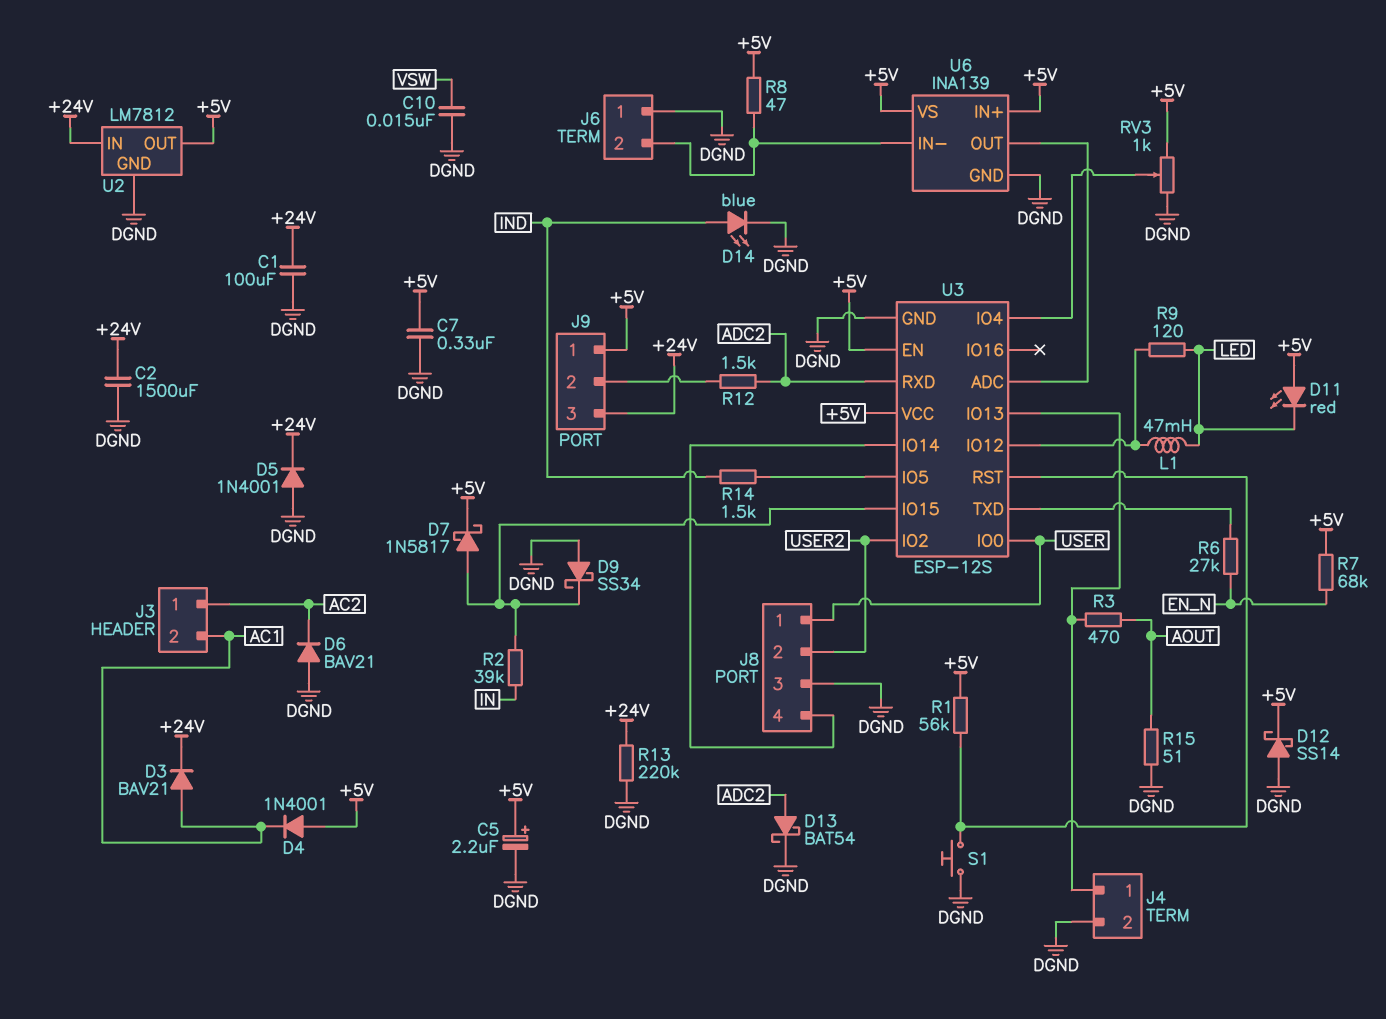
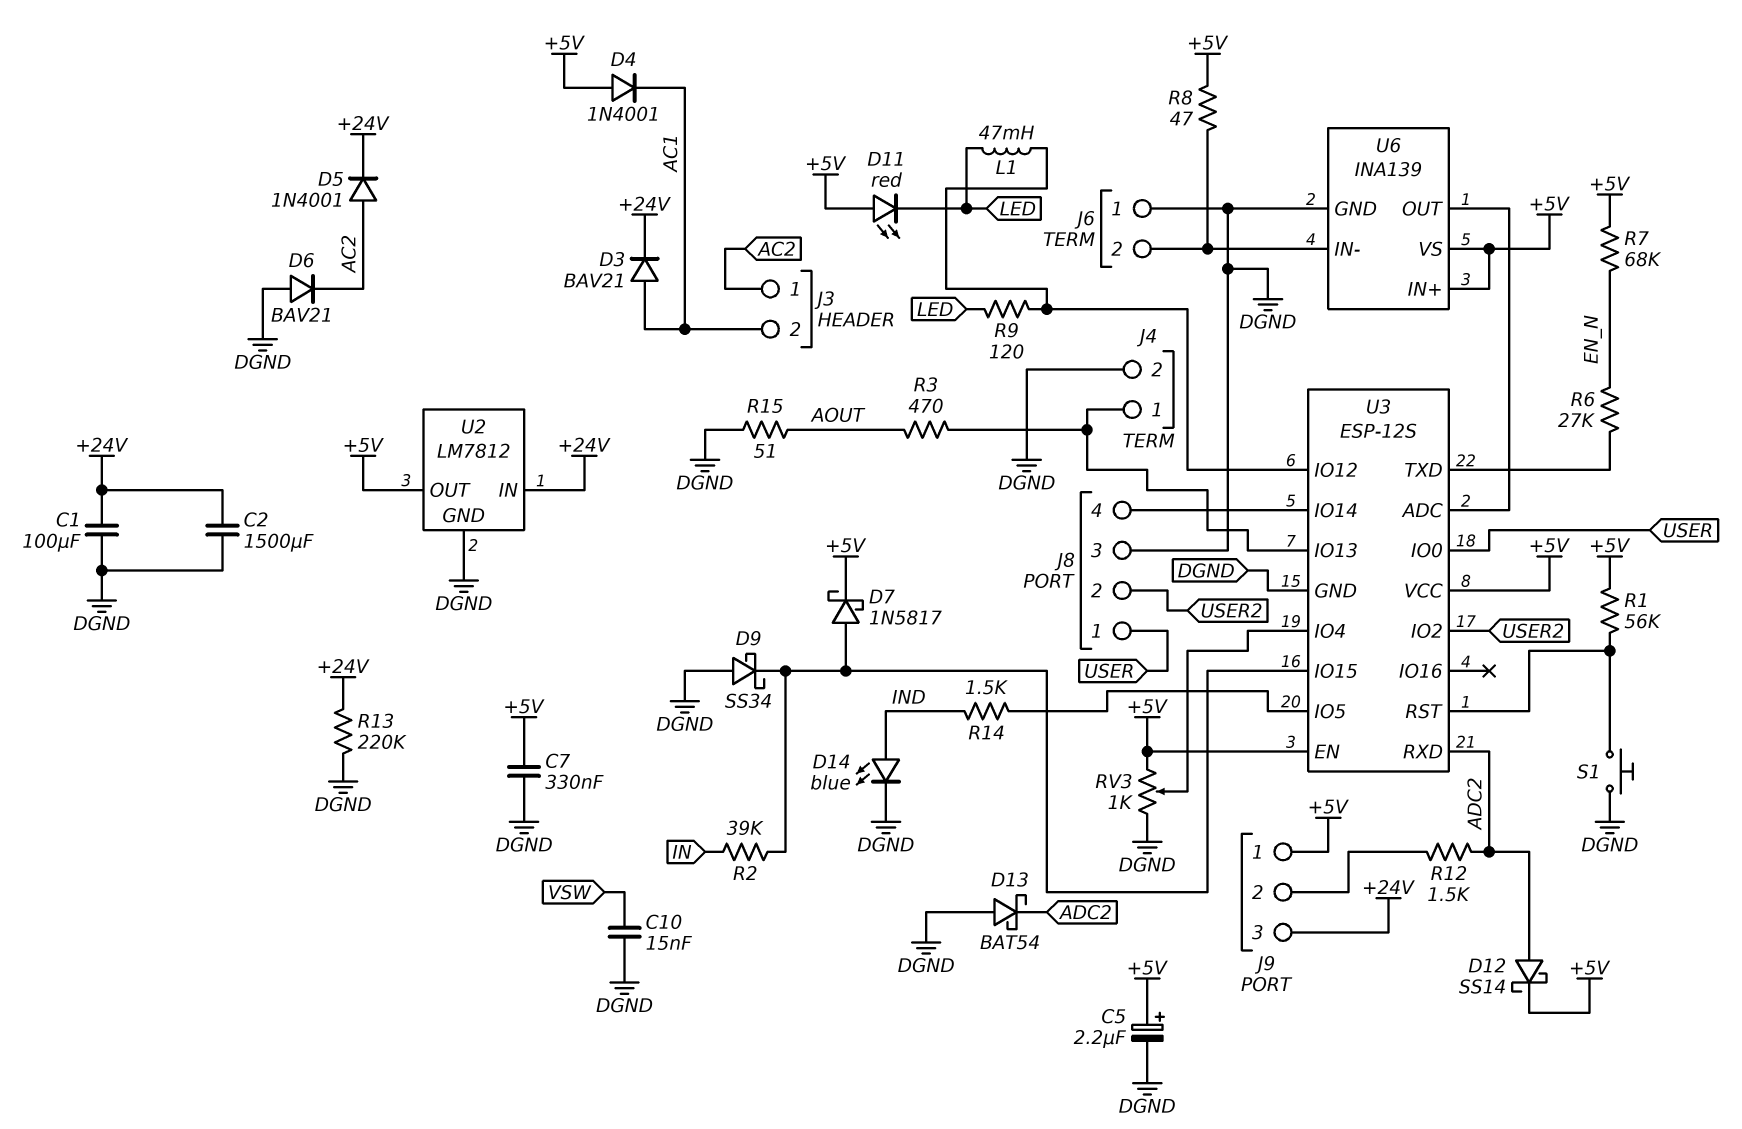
D5: diode 1N4001 (A DGND, K +24V) -> diode 1N4001 (A AC2, K +24V)
D12: schottky SS14 (A DGND, K +5V) -> schottky SS14 (A ADC2, K +5V)
D13: schottky BAT54 (A ADC2, K DGND) -> schottky BAT54 (A DGND, K ADC2)

